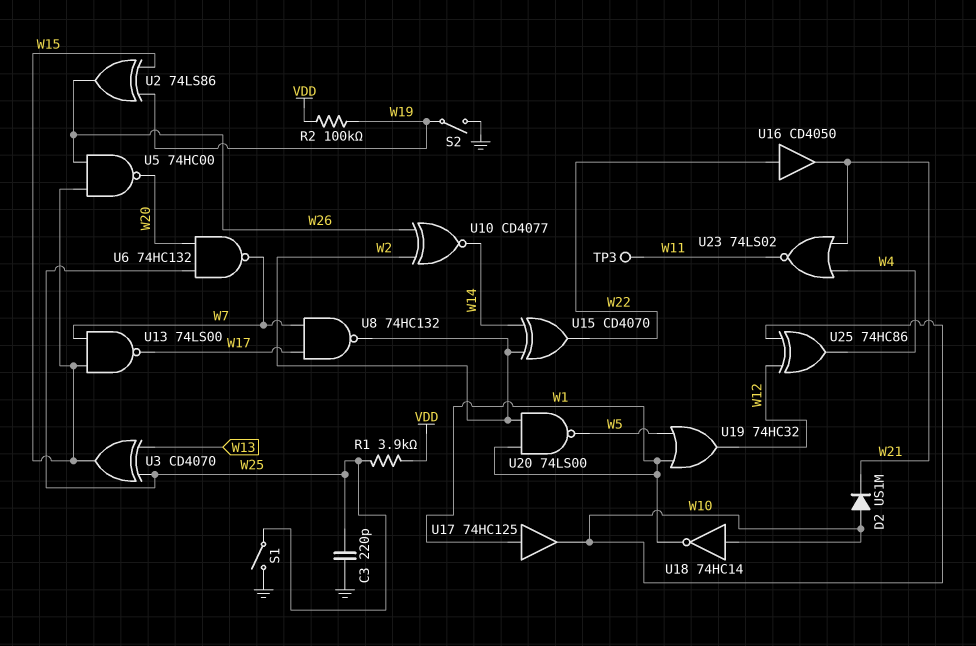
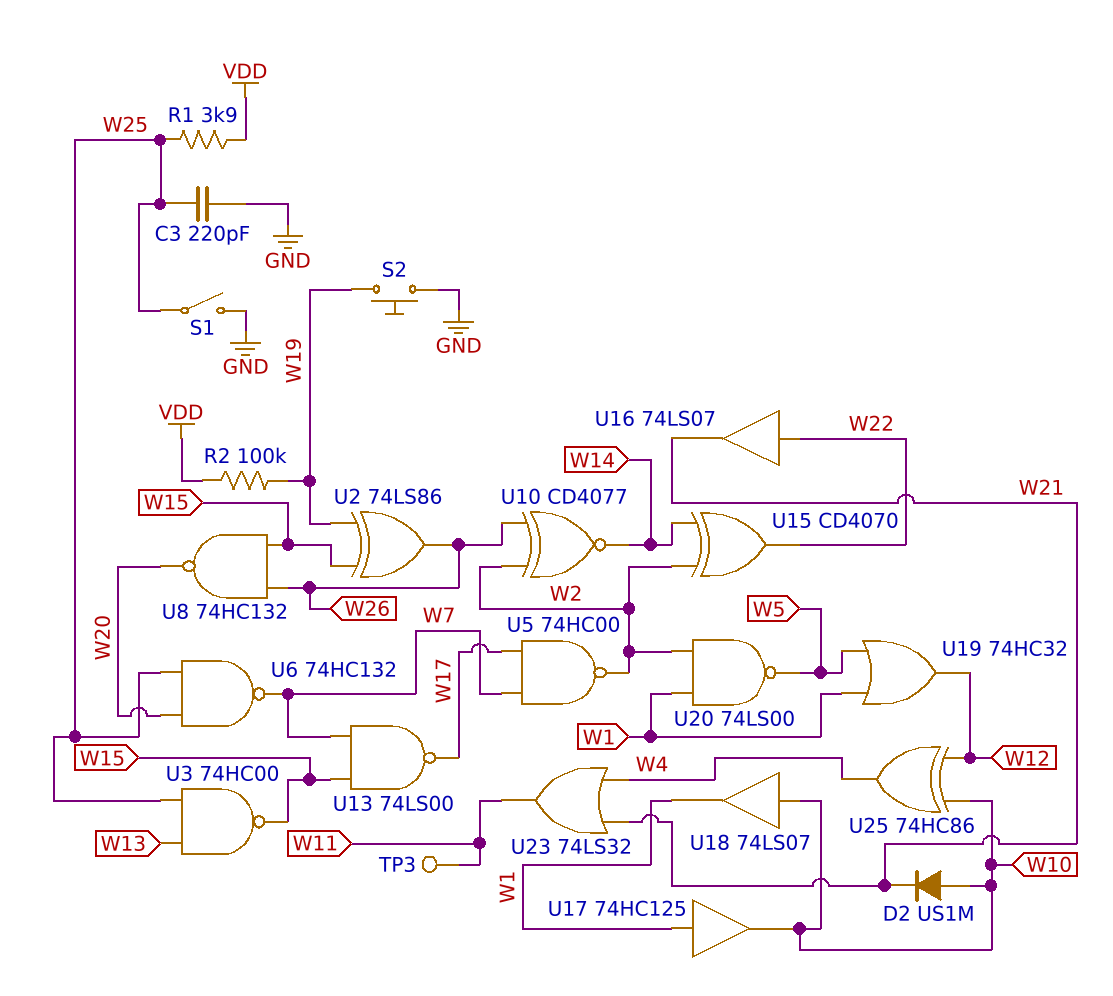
S2: switch (GND, W19) -> button (GND, W19)
U3: XOR CD4070 (in W13, in W25, out W15) -> NAND 74HC00 (in W13, in W25, out W15)
U5: NAND 74HC00 (in W15, in W26, out W20) -> NAND 74HC00 (in W7, in W17, out W2)
U8: NAND 74HC132 (in W7, in W17, out W2) -> NAND 74HC132 (in W15, in W26, out W20)
U16: buffer CD4050 (in W22, out W21) -> buffer 74LS07 (in W22, out W21)
U18: NOT 74HC14 (in W10, out W1) -> buffer 74LS07 (in W10, out W1)
U23: NOR 74LS02 (in W4, in W21, out W11) -> OR 74LS32 (in W4, in W21, out W11)

